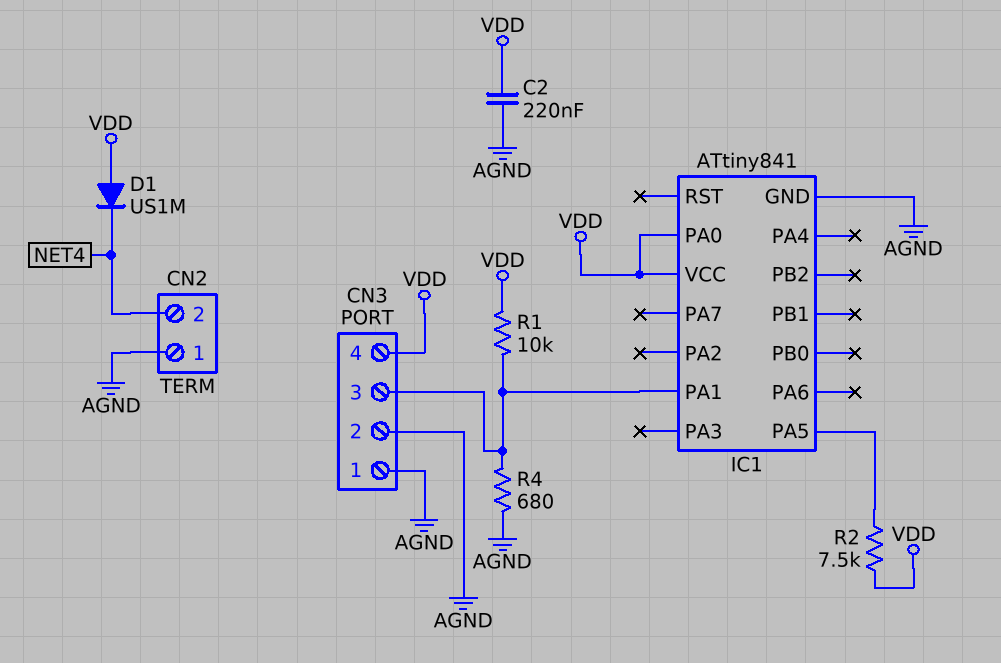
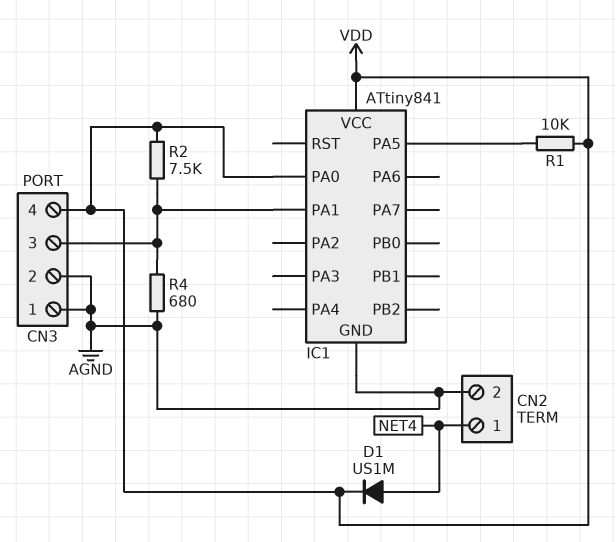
C2: 220nF (AGND, VDD) -> none
CN2 pin 1: AGND -> NET4
CN2 pin 2: NET4 -> AGND
D1: diode US1M (A VDD, K NET4) -> diode US1M (A NET4, K VDD)
R1: 10k (CN3/3, VDD) -> 10k (IC1/PA5, VDD)
R2: 7.5k (IC1/PA5, VDD) -> 7.5k (CN3/3, VDD)

